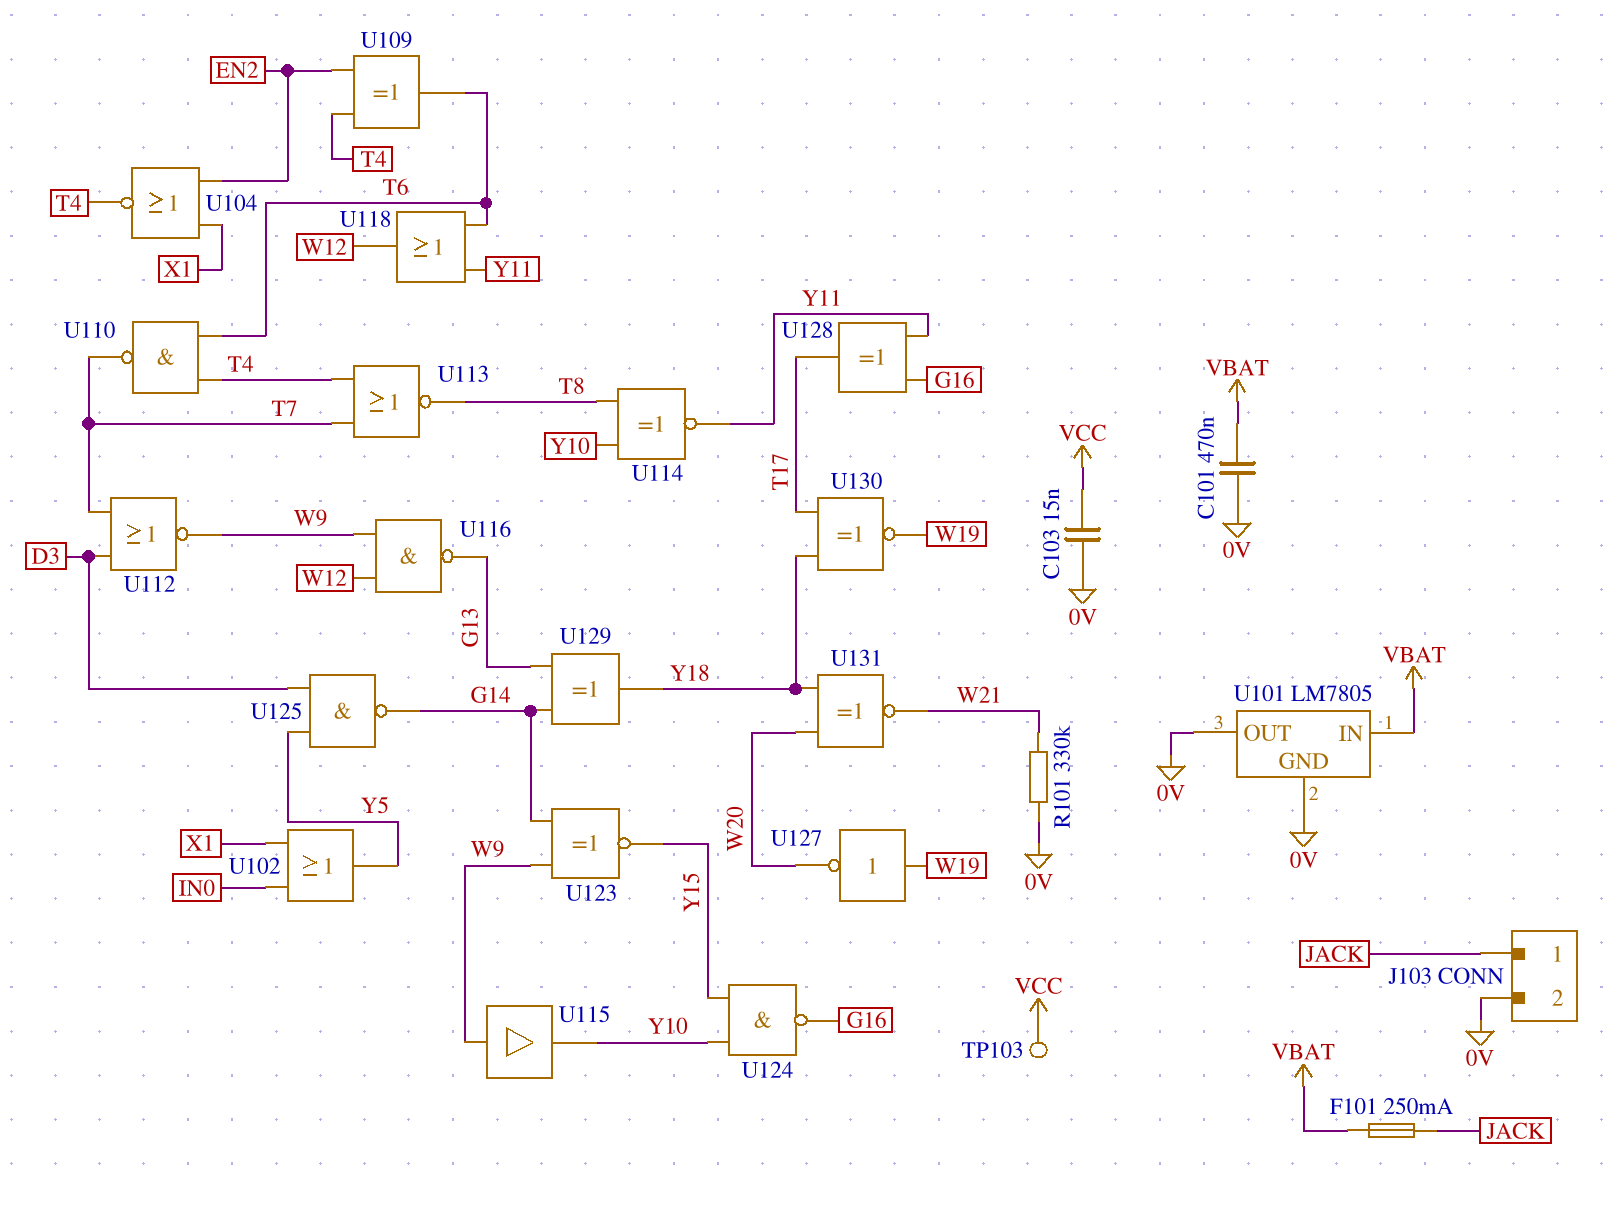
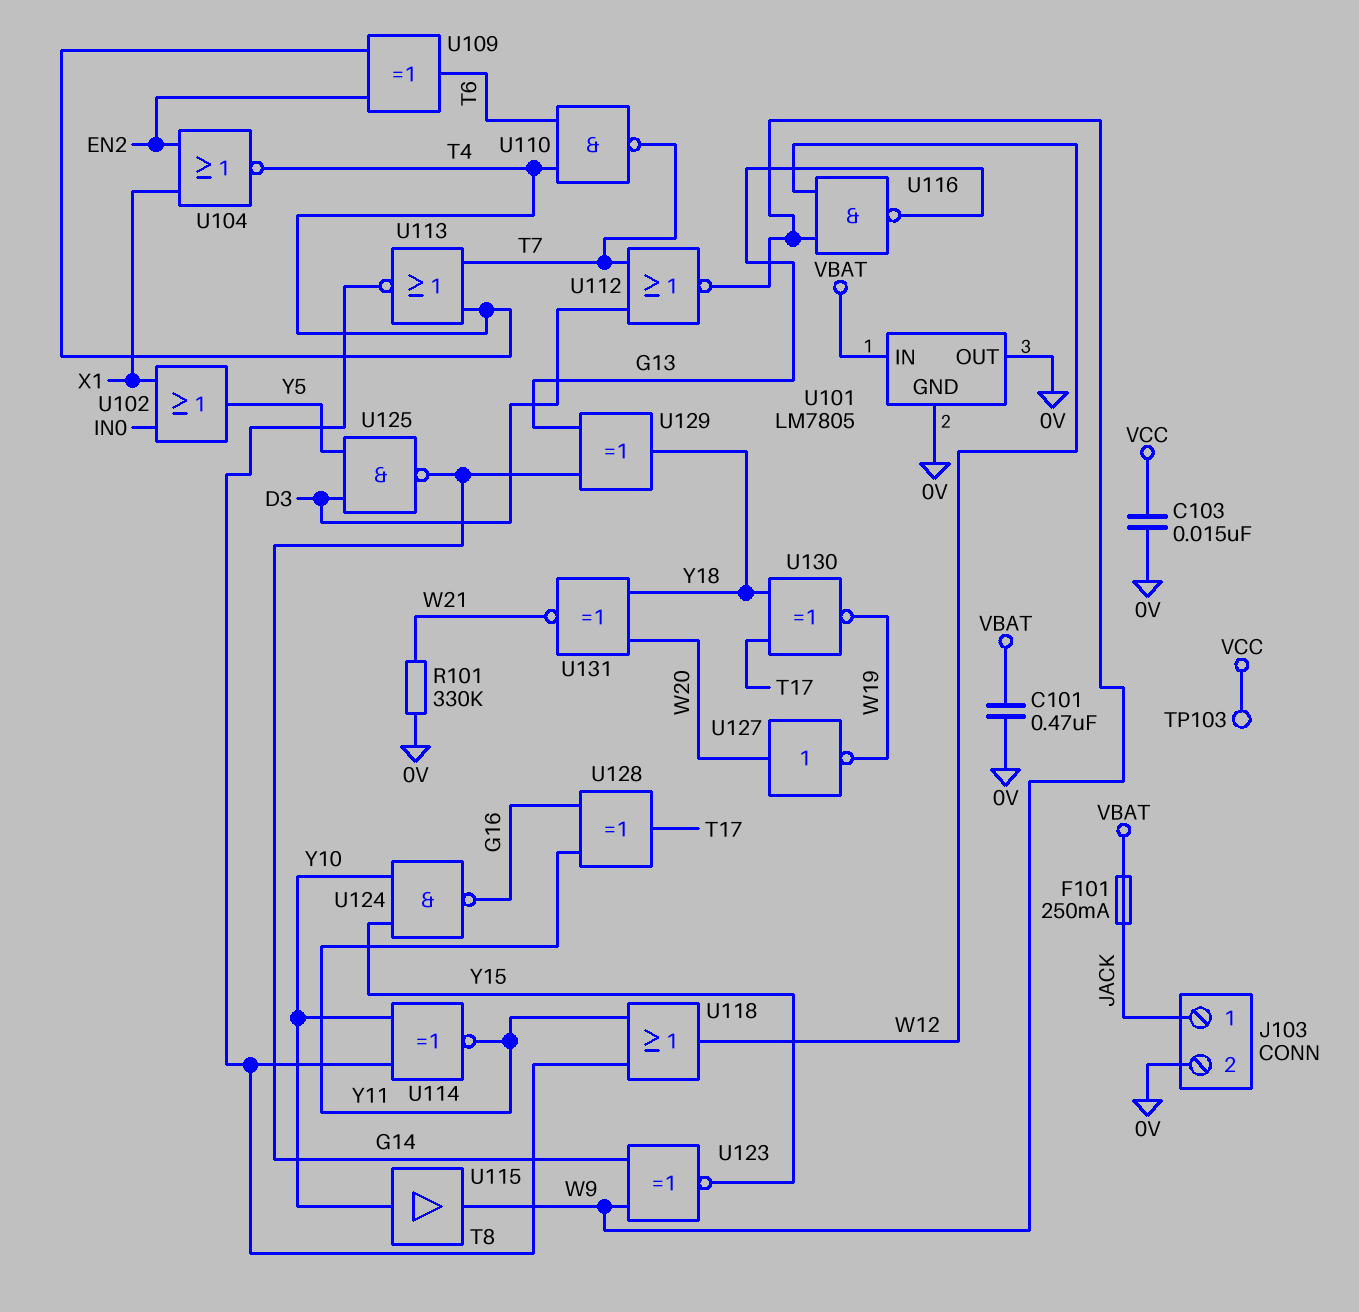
U115: buffer (in W9, out Y10) -> buffer (in Y10, out W9)
U118: OR (in T6, in Y11, out W12) -> OR (in T8, in Y11, out W12)
U127: NOT (in W19, out W20) -> NOT (in W20, out W19)

